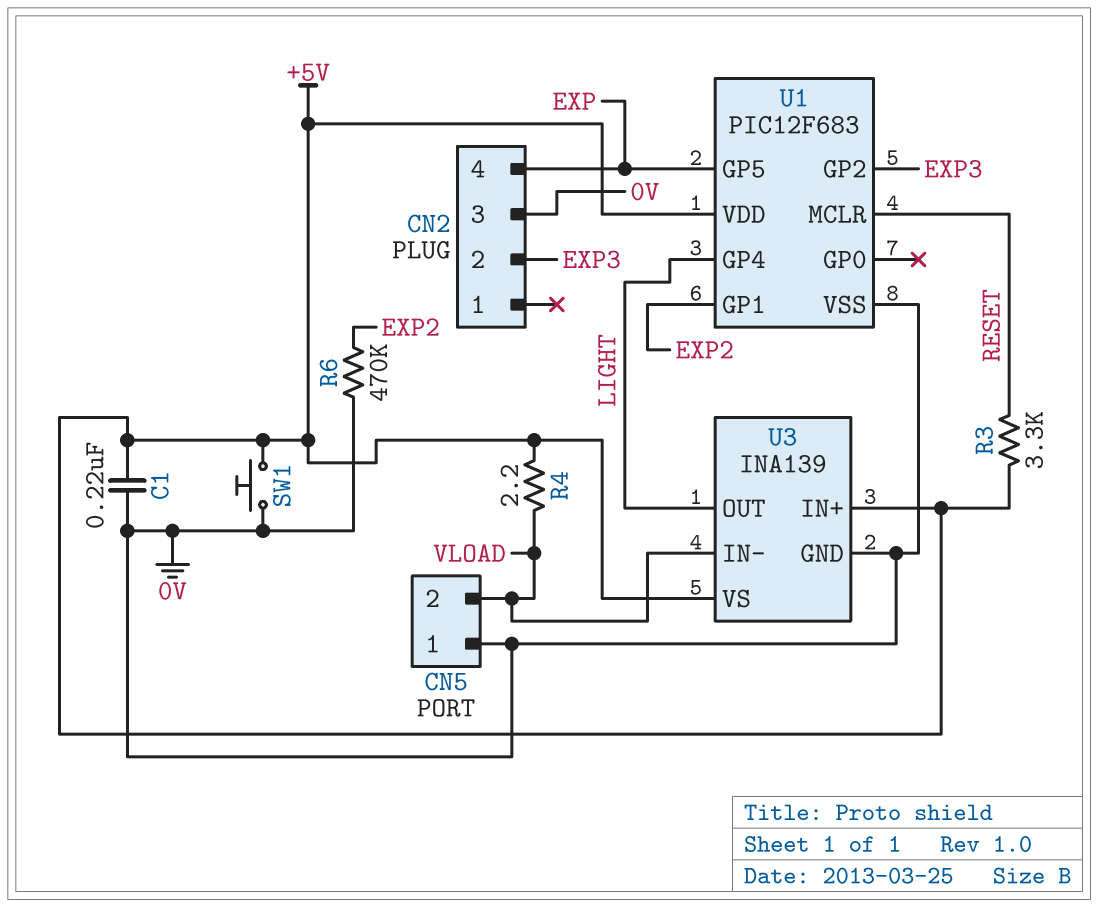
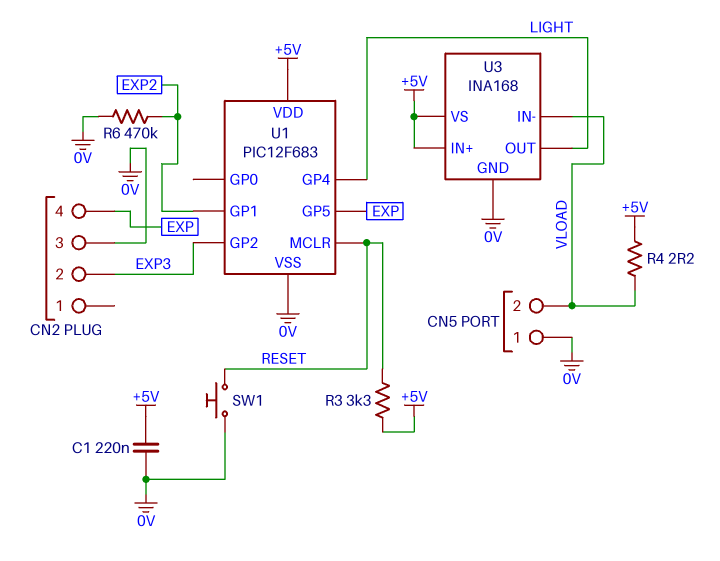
SW1: button (+5V, 0V) -> button (0V, RESET)
U3: INA139 -> INA168

